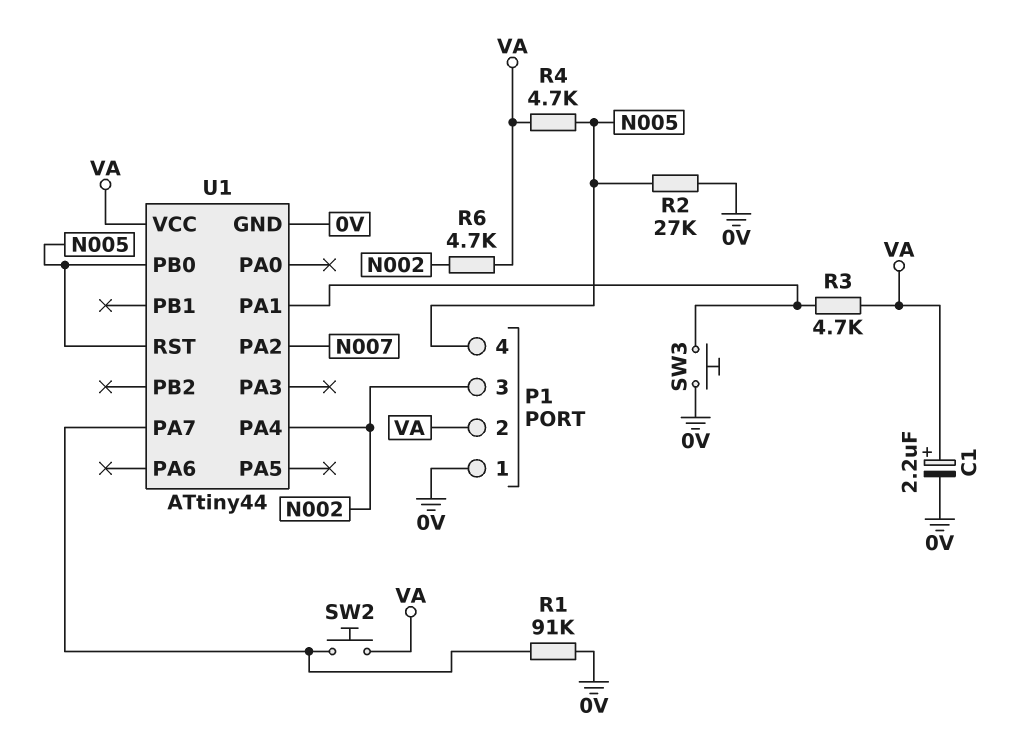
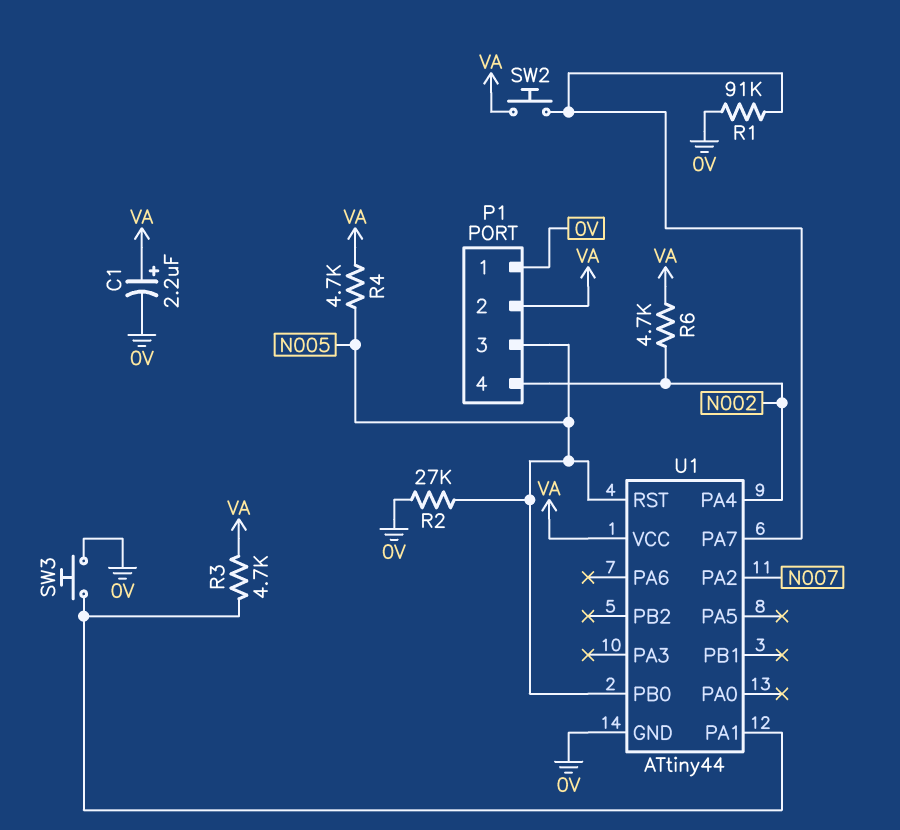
P1 pin 3: N002 -> N005
P1 pin 4: N005 -> N002

